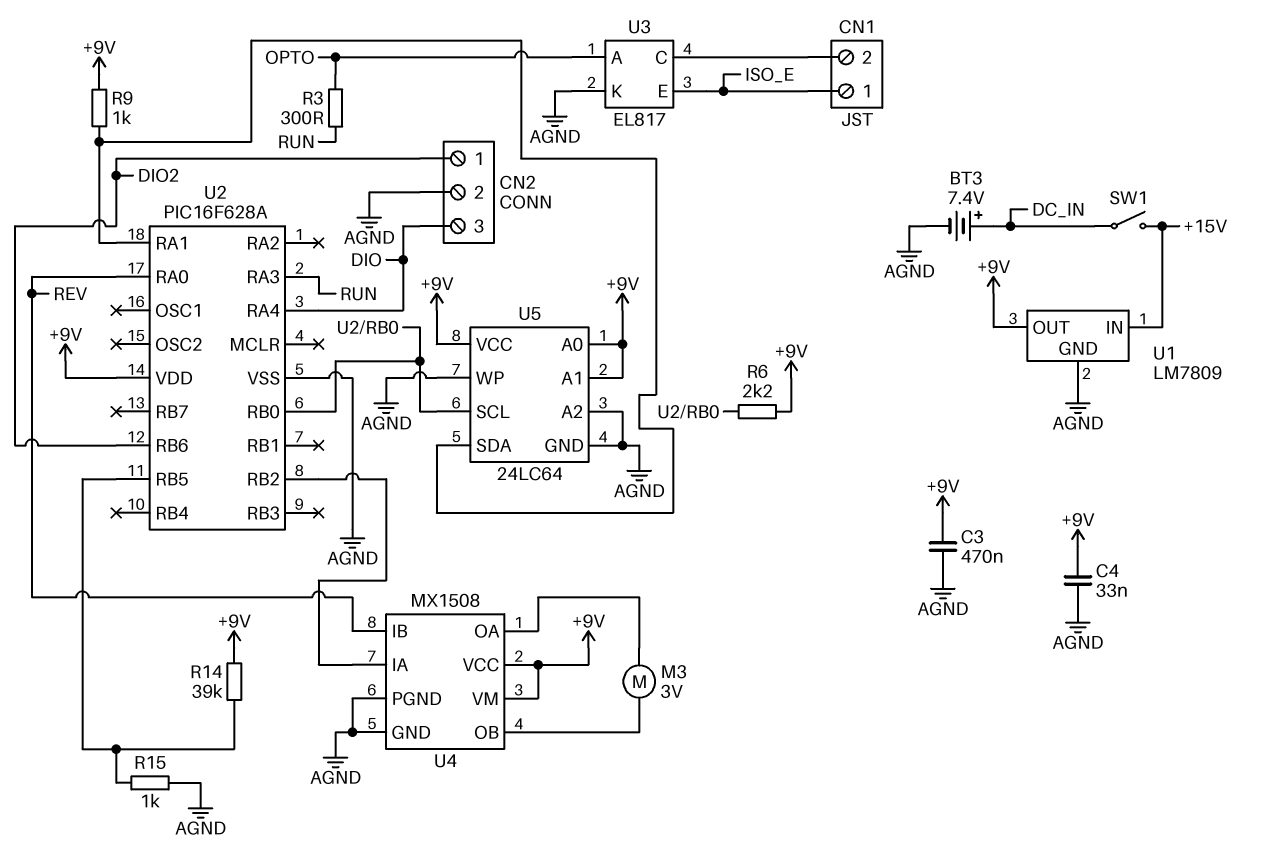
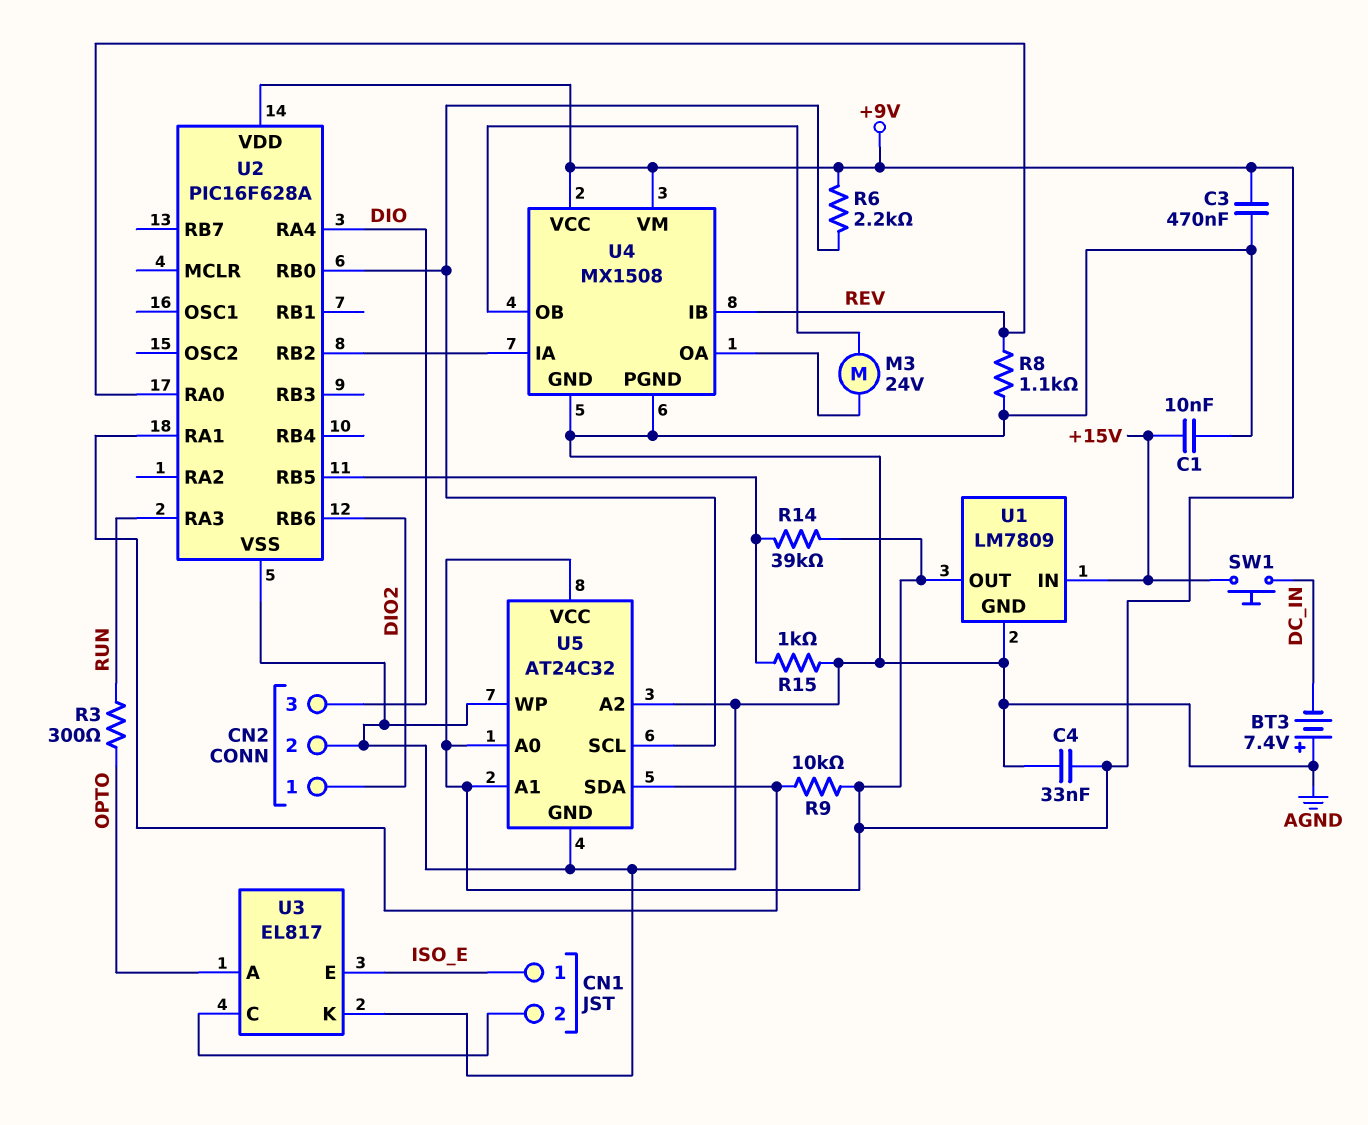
BT3: 7.4V (plus DC_IN, minus AGND) -> 7.4V (plus AGND, minus DC_IN)
C1: none -> 10nF (+15V, AGND)
M3: motor 3V (U4/OA, U4/OB) -> motor 24V (U4/OA, U4/OB)
R8: none -> 1.1k (AGND, REV)
R9: 1k (+9V, U2/RA1) -> 10k (+9V, U2/RA1)
SW1: switch (+15V, DC_IN) -> button (+15V, DC_IN)
U5: 24LC64 -> AT24C32

